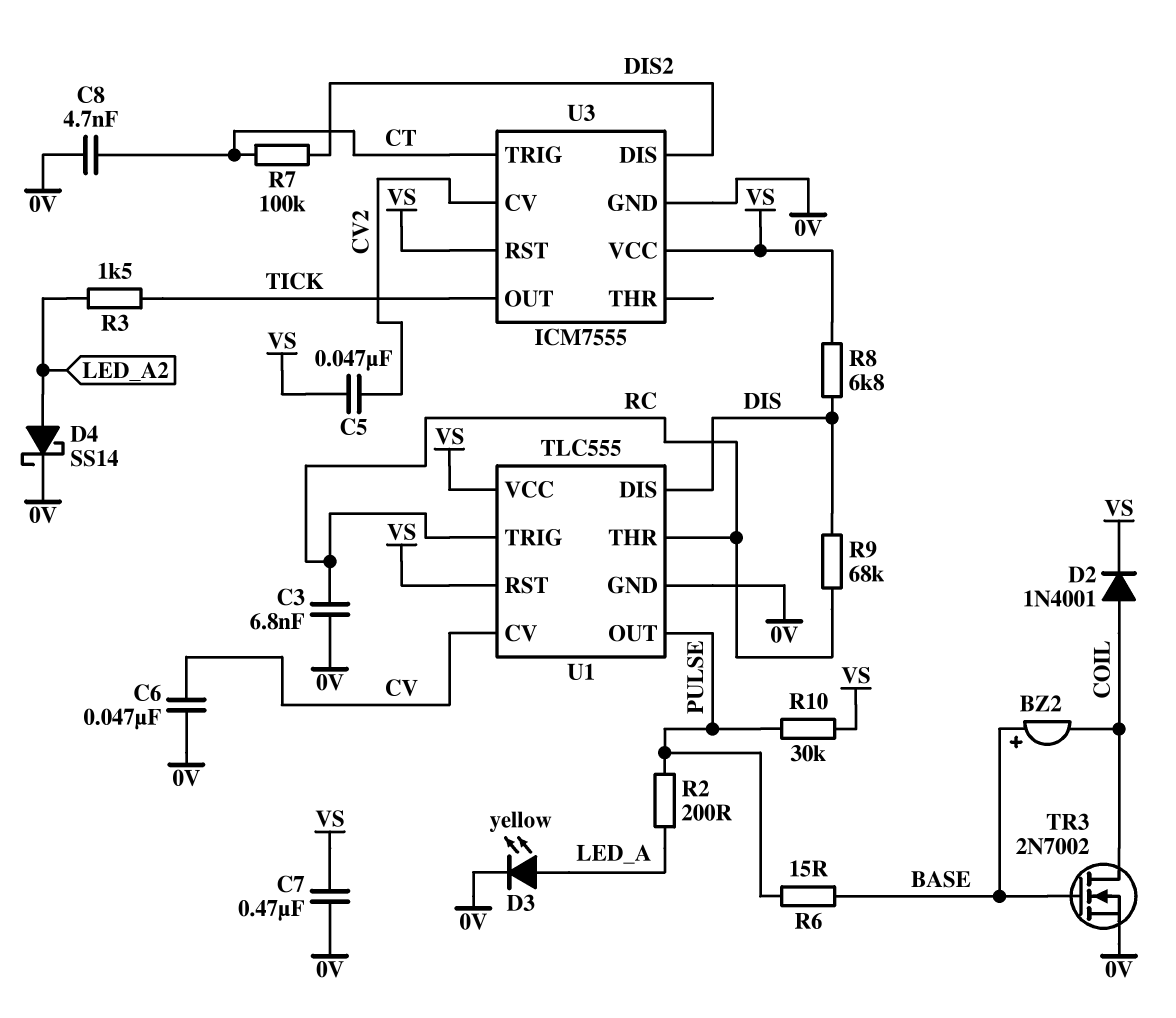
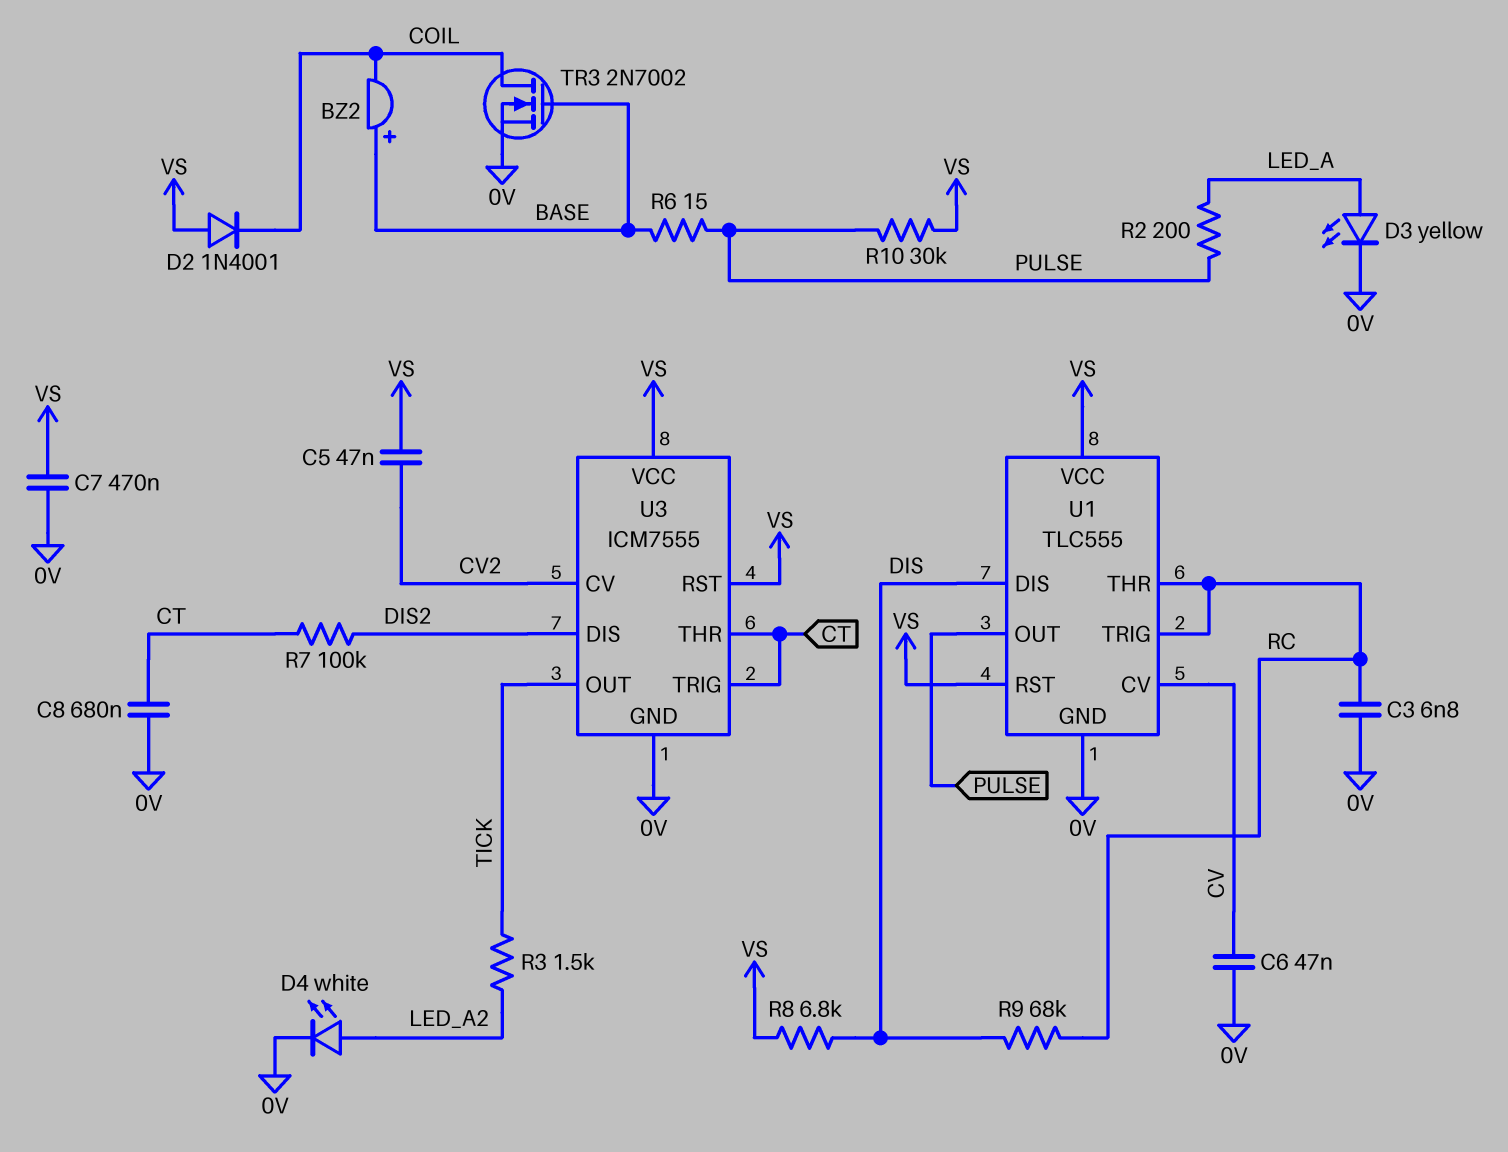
C8: 4.7nF (0V, CT) -> 680nF (0V, CT)
D2: diode 1N4001 (A COIL, K VS) -> diode 1N4001 (A VS, K COIL)
D4: schottky SS14 (A LED_A2, K 0V) -> LED white (A LED_A2, K 0V)
U3 pin THR: none -> CT

